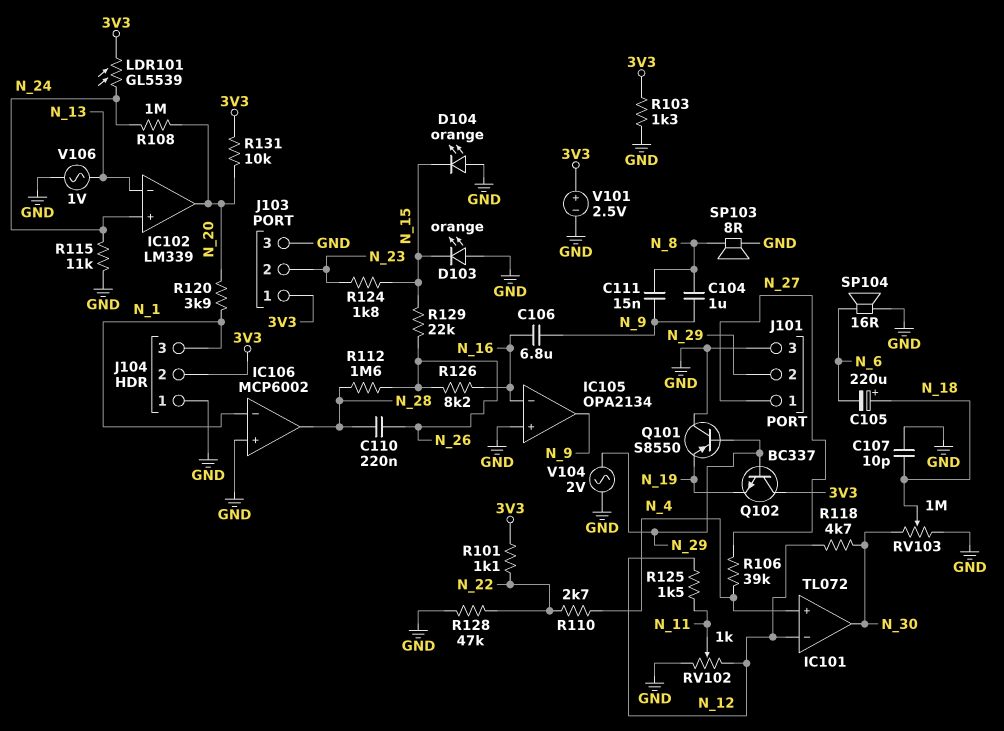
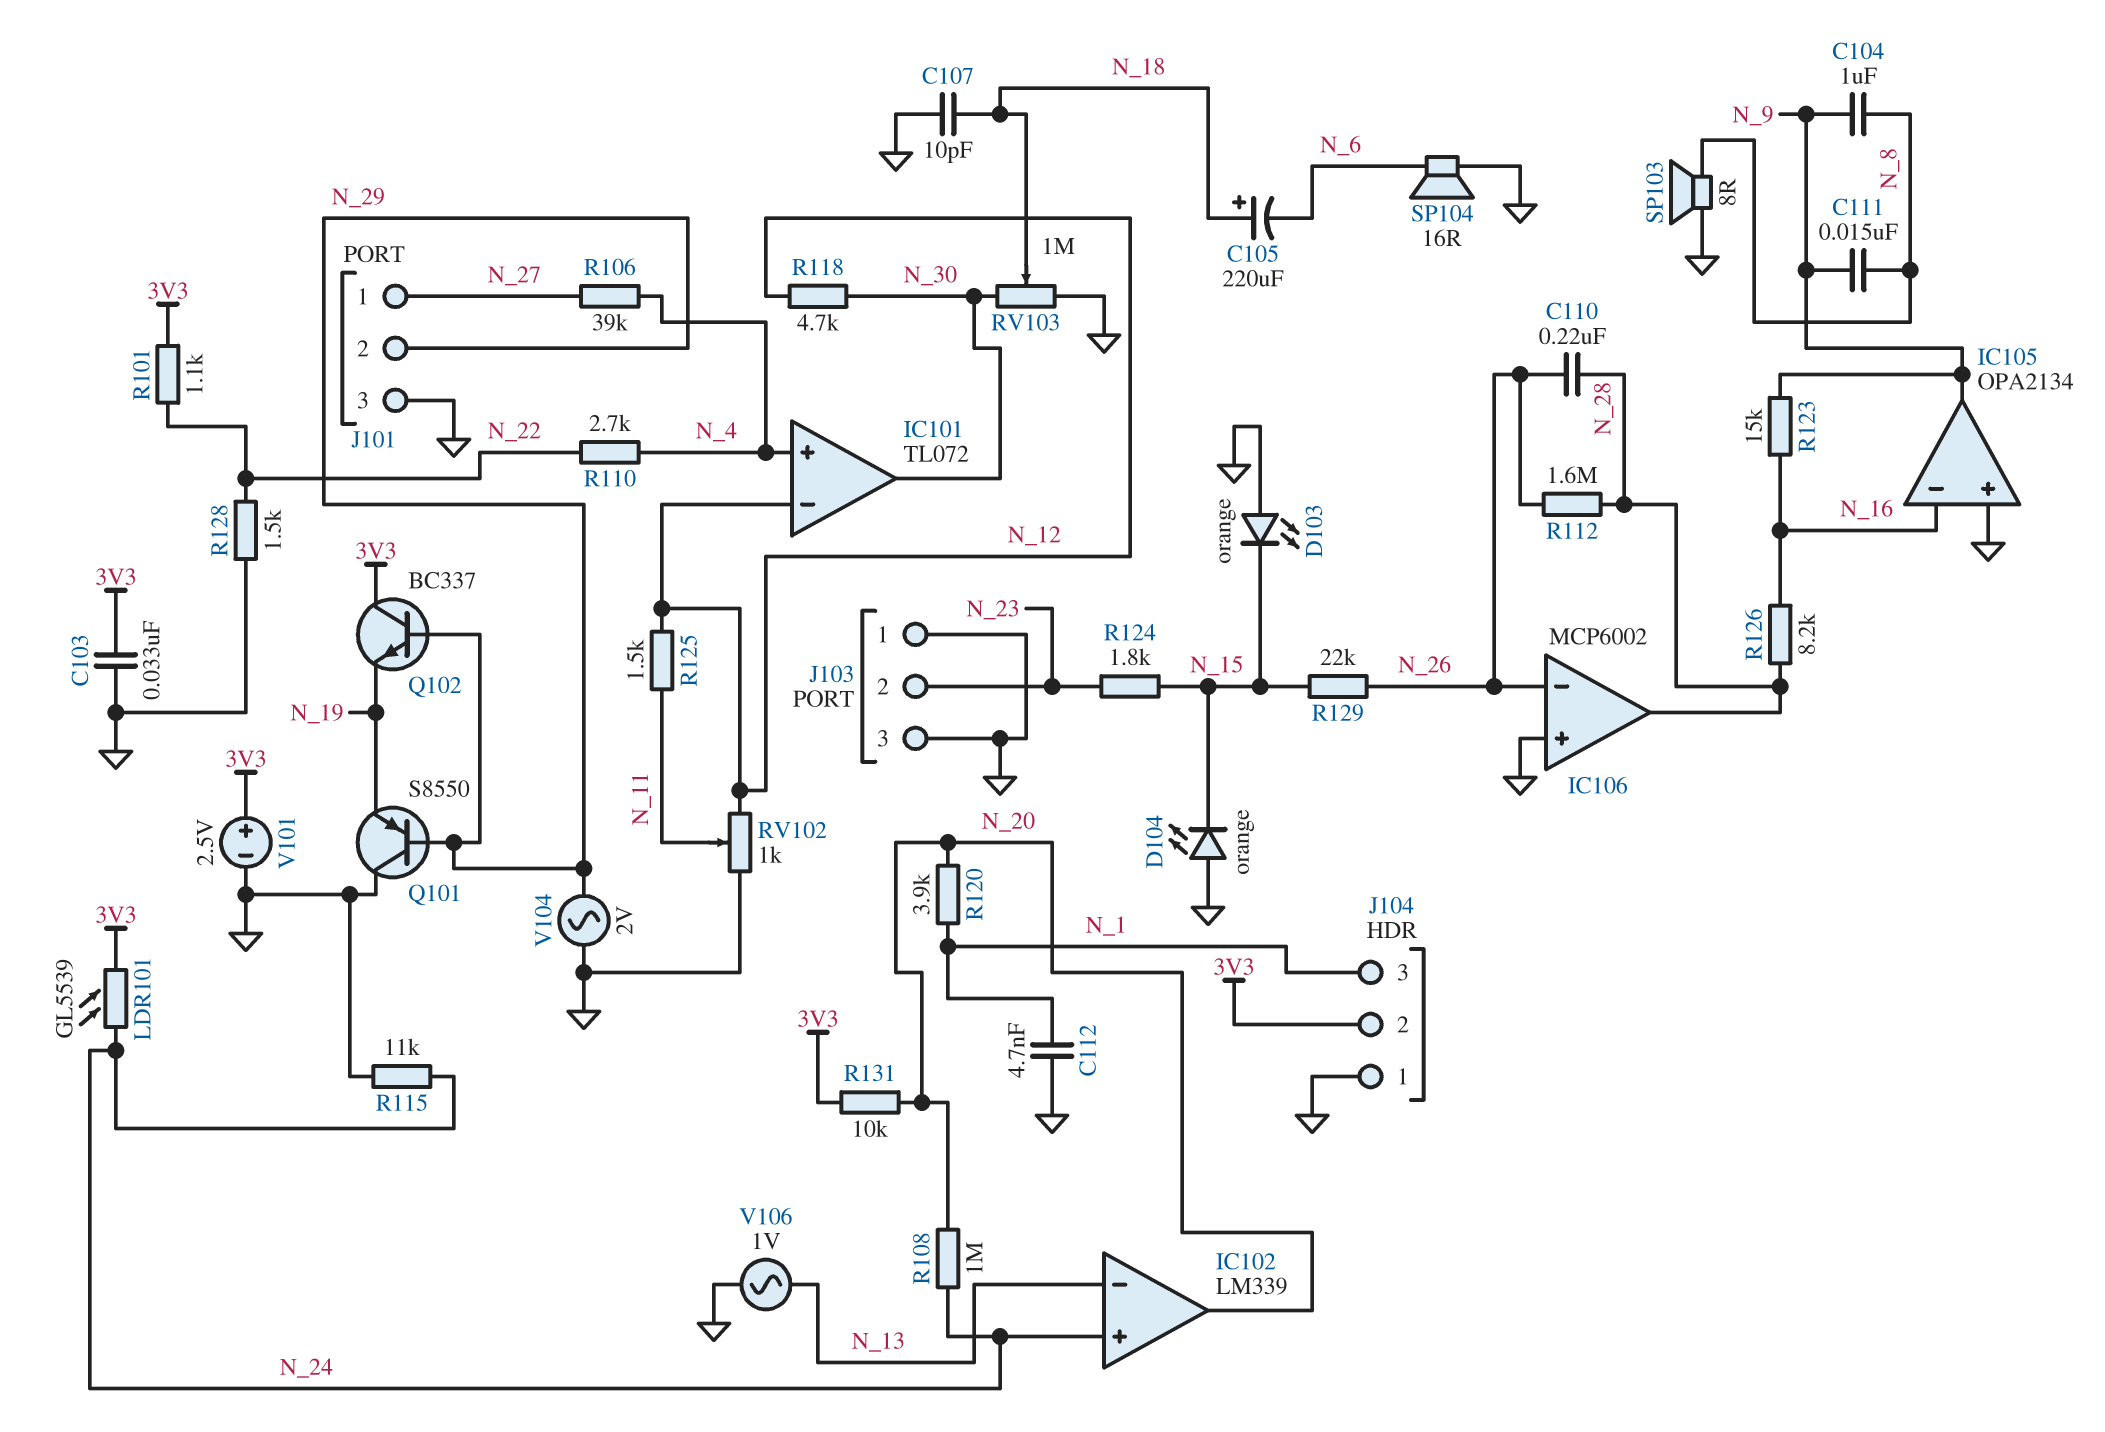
C103: none -> 33nF (3V3, GND)
C106: 6.8uF (N_9, N_16) -> none
C112: none -> 4.7nF (GND, N_1)
IC106 pin in-: N_1 -> N_26
J103 pin 1: 3V3 -> GND
R103: 1.3k (3V3, GND) -> none
R123: none -> 15k (N_9, N_16)
R126: 8.2k (N_16, N_26) -> 8.2k (N_16, N_28)
R128: 47k (GND, N_22) -> 1.5k (GND, N_22)

